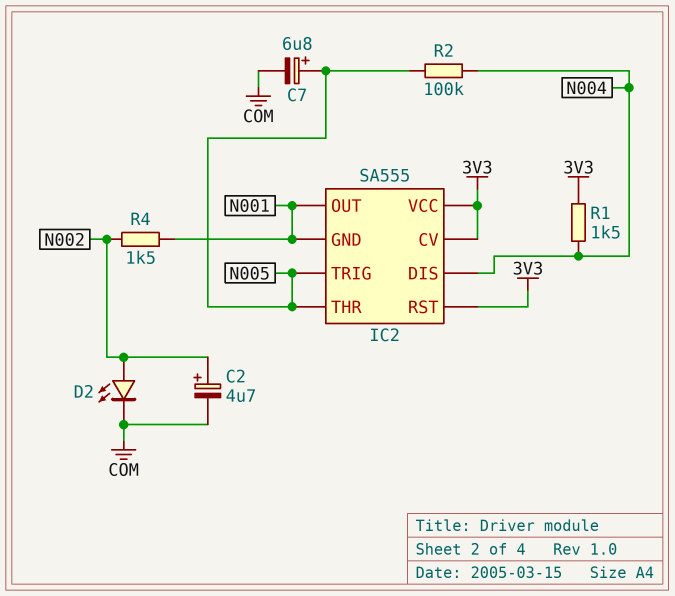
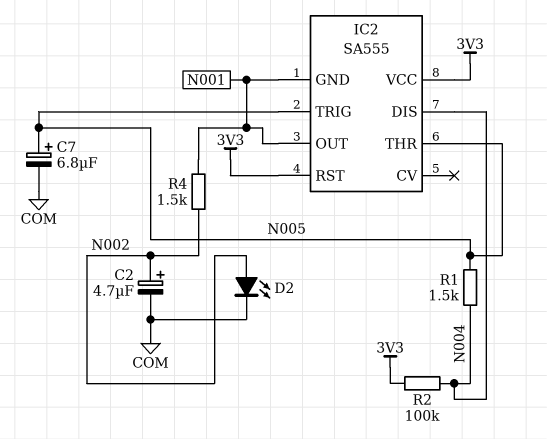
IC2 pin CV: 3V3 -> none
R1: 1.5k (3V3, N004) -> 1.5k (N004, N005)
R2: 100k (N004, N005) -> 100k (3V3, N004)

